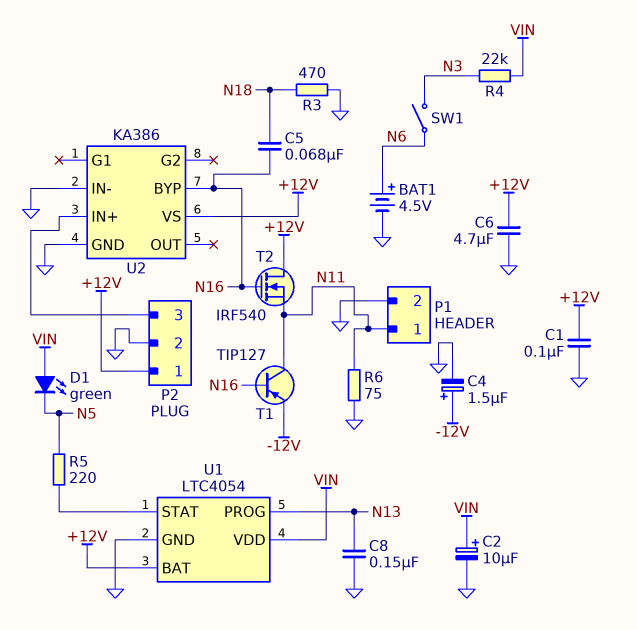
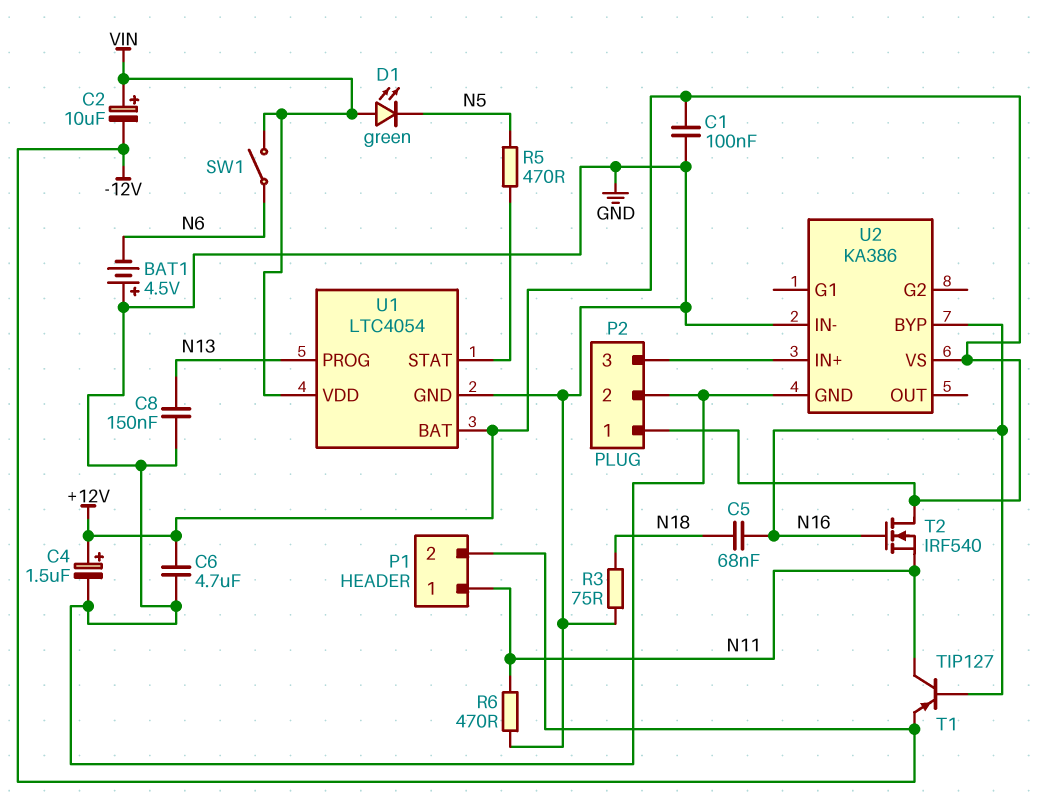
BAT1: 4.5V (plus N6, minus GND) -> 4.5V (plus GND, minus N6)
C2: 10uF (plus VIN, minus GND) -> 10uF (plus VIN, minus -12V)
C4: 1.5uF (plus -12V, minus GND) -> 1.5uF (plus +12V, minus GND)
P1 pin 2: GND -> -12V
R3: 470 (GND, N18) -> 75 (GND, N18)
R4: 22k (N3, VIN) -> none
R5: 220 (N5, U1/STAT) -> 470 (N5, U1/STAT)
R6: 75 (GND, N11) -> 470 (GND, N11)
SW1: switch (N3, N6) -> switch (N6, VIN)

